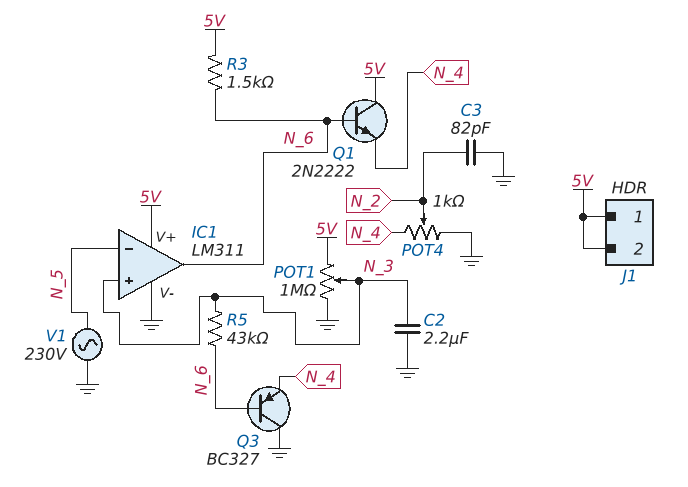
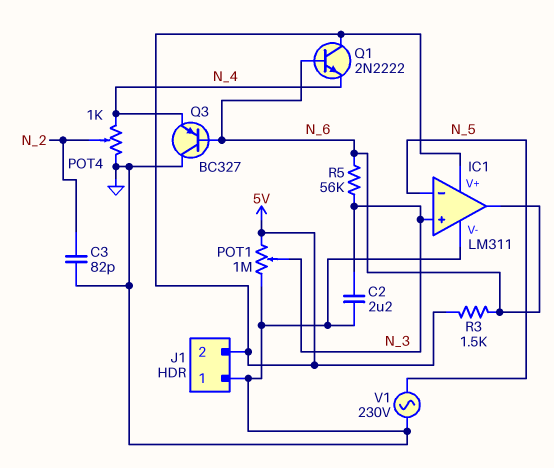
J1 pin 1: 5V -> GND
R5: 43k (N_3, N_6) -> 56k (N_3, N_6)

